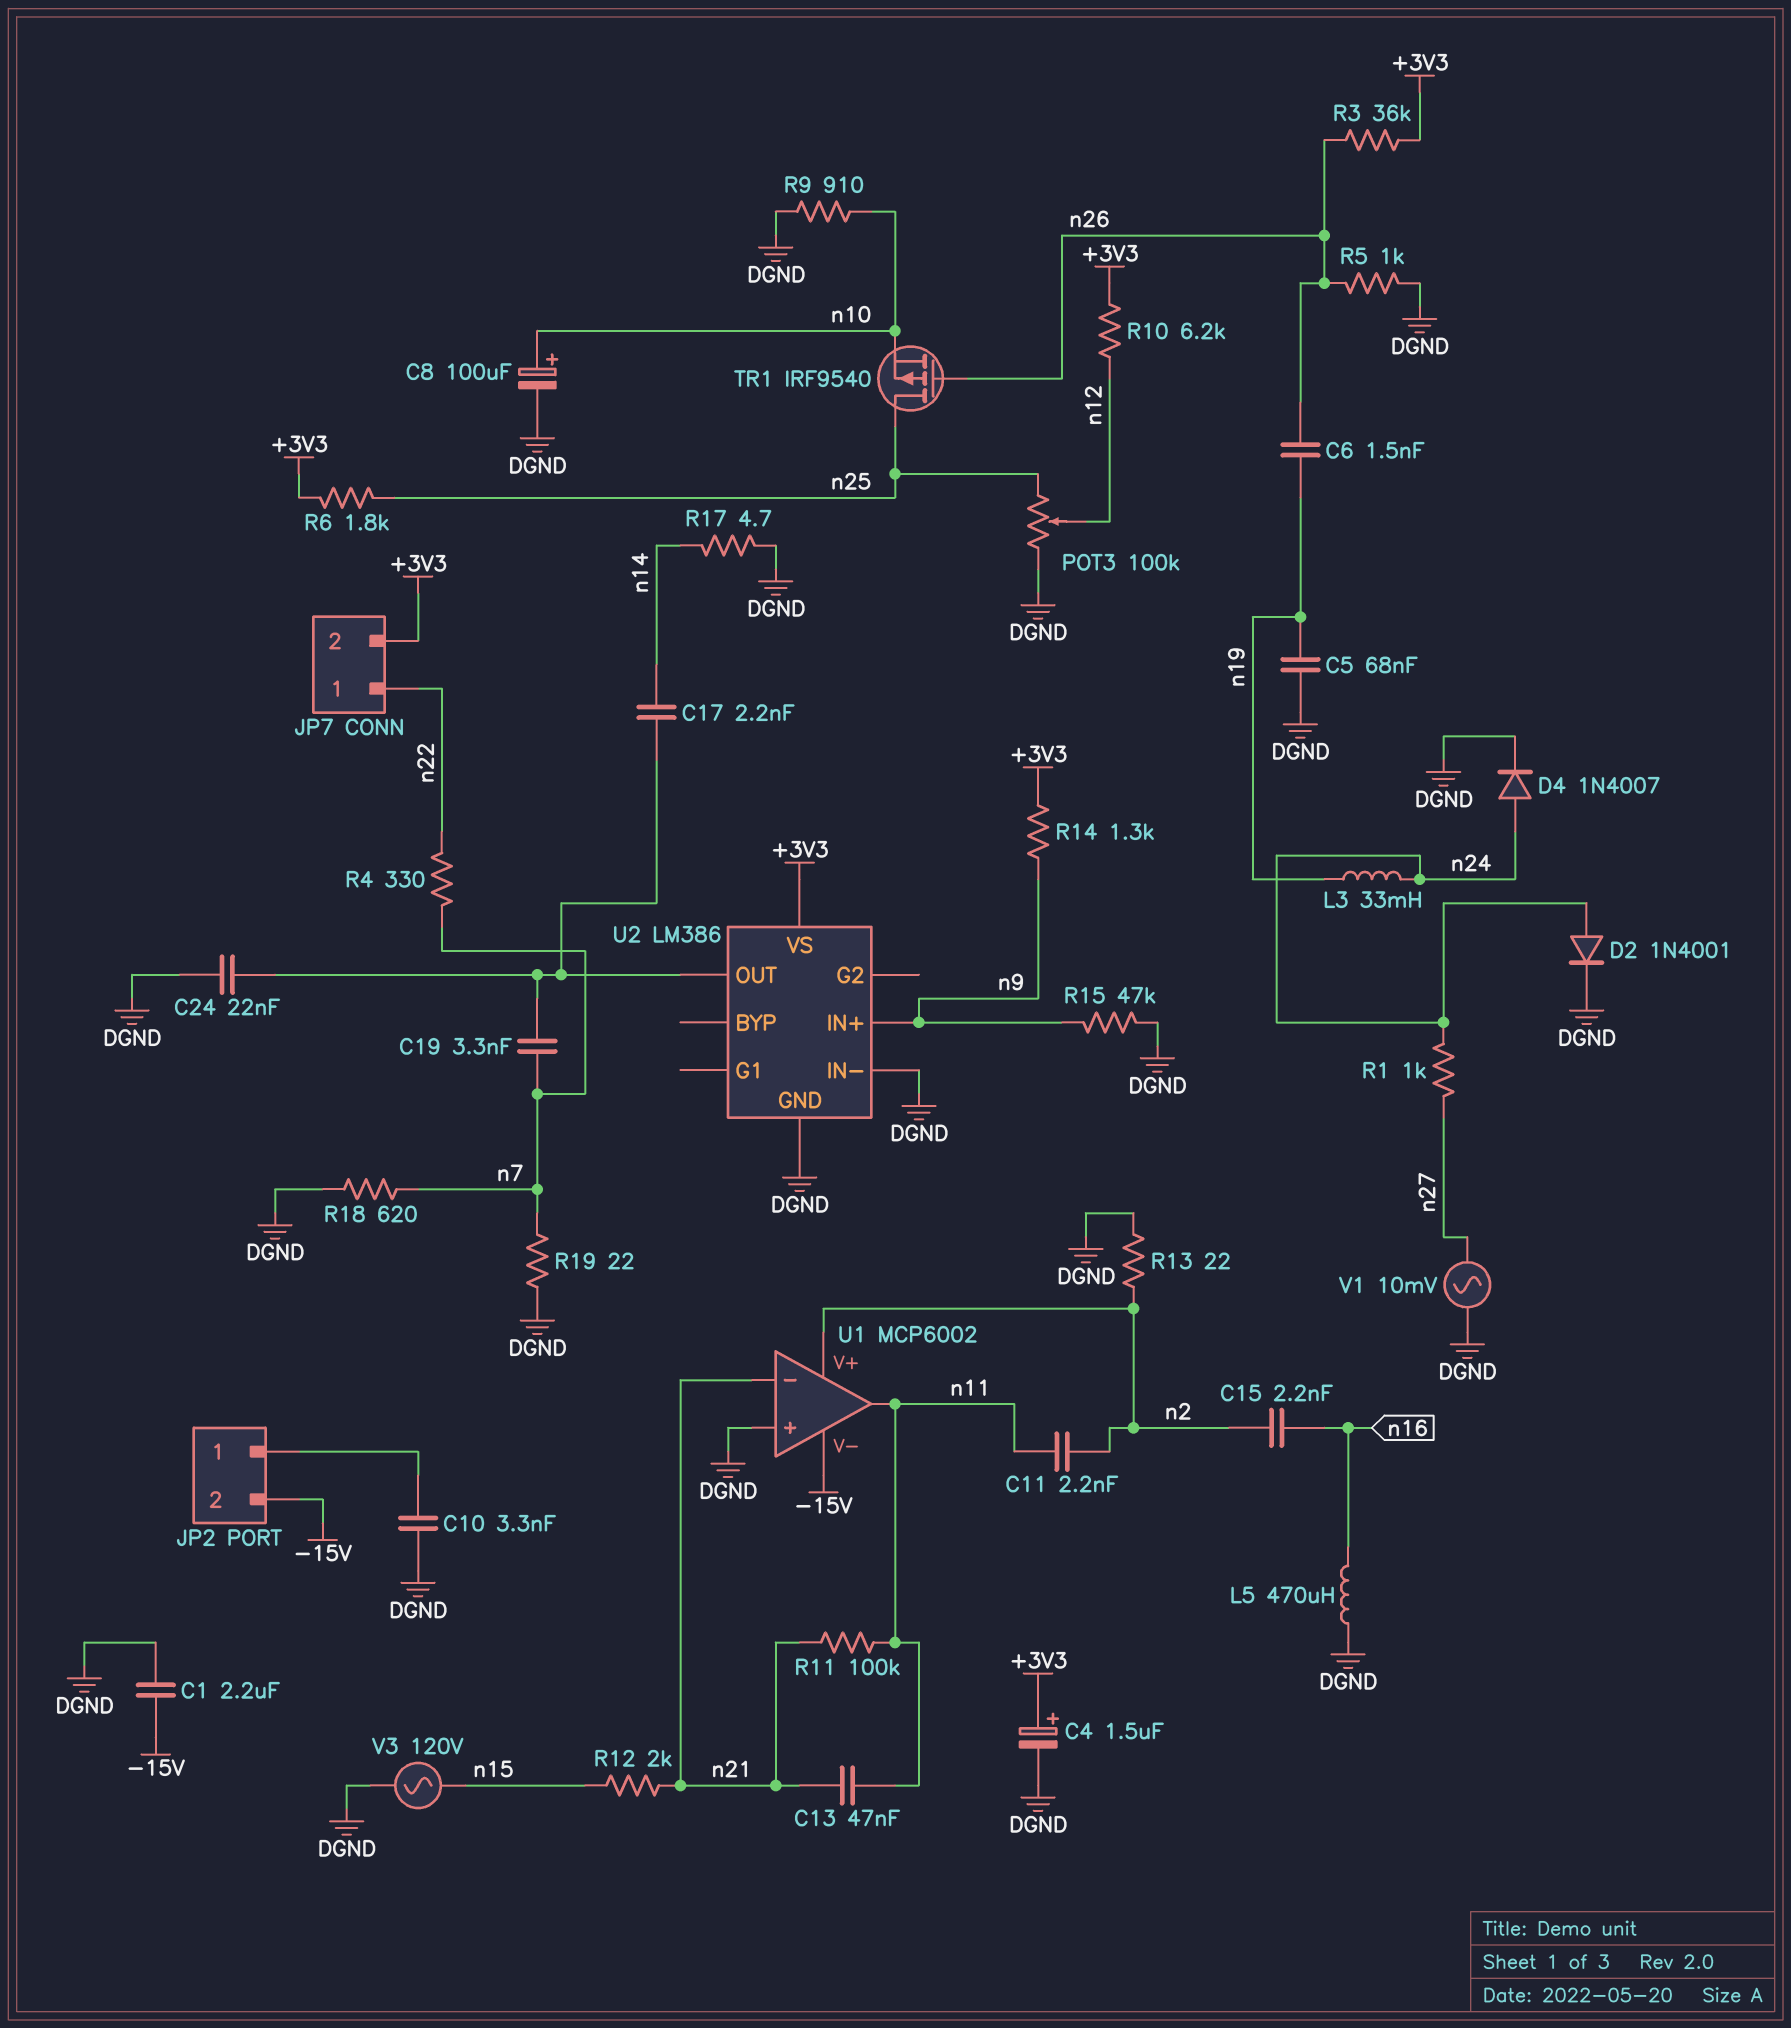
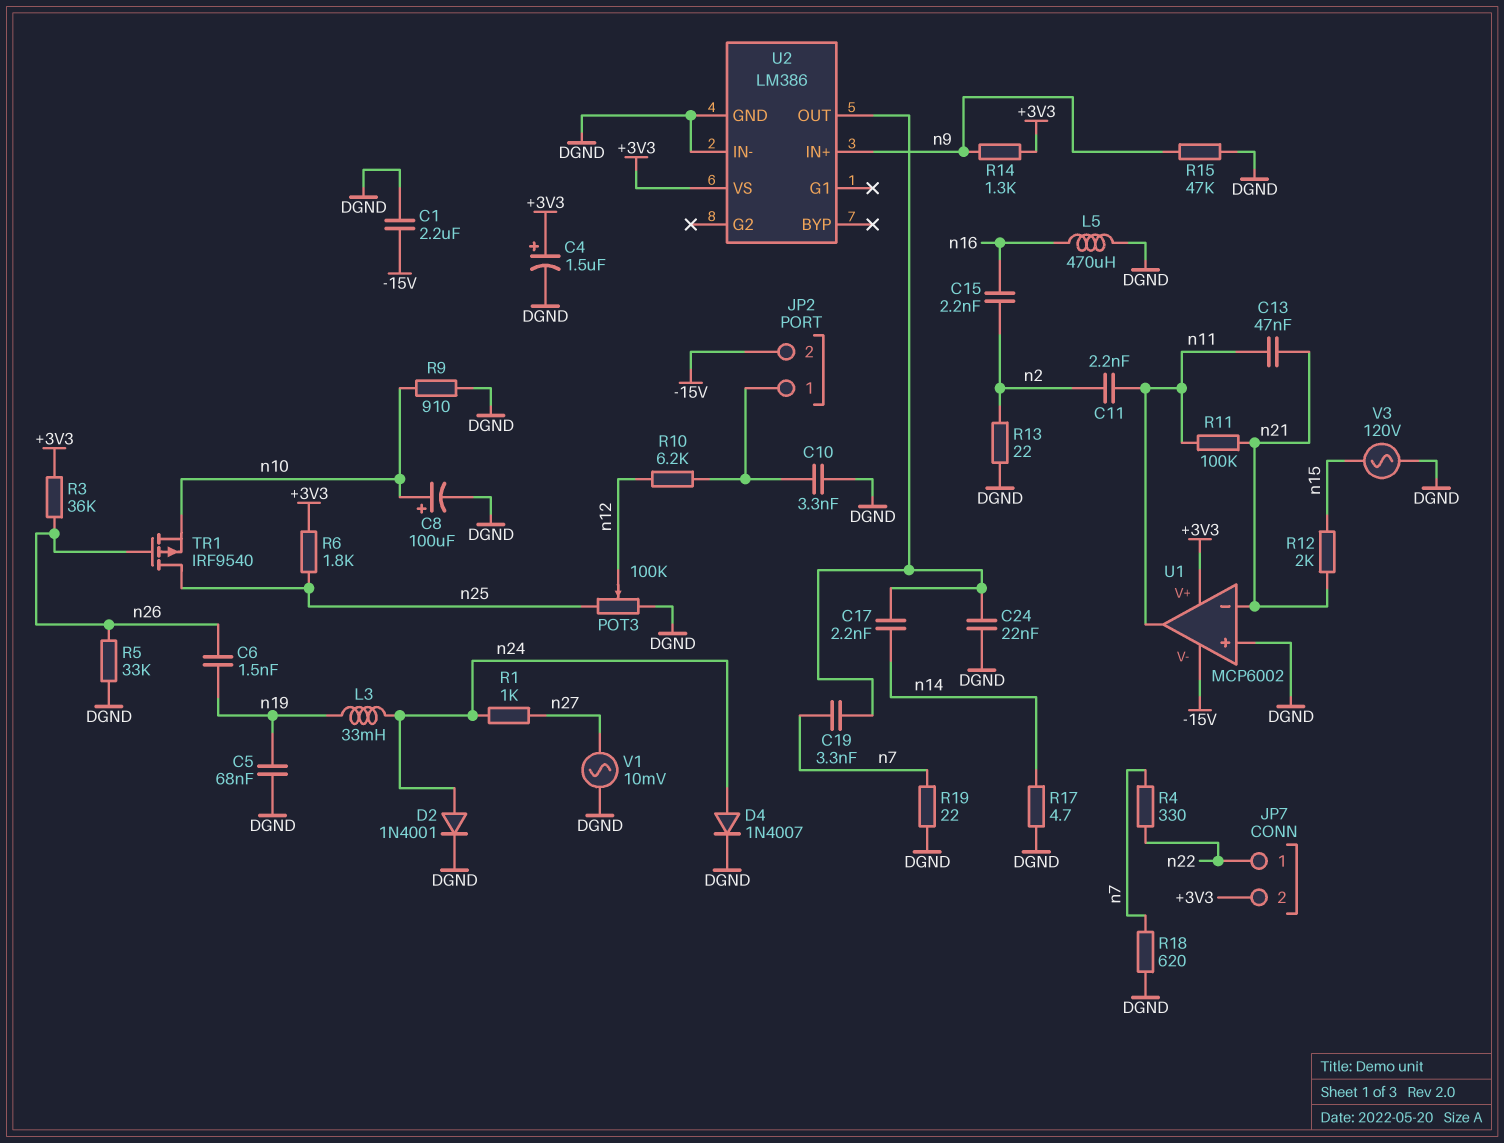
R5: 1k (DGND, n26) -> 33k (DGND, n26)
R10: 6.2k (+3V3, n12) -> 6.2k (JP2/1, n12)
U1 pin V+: n2 -> +3V3

